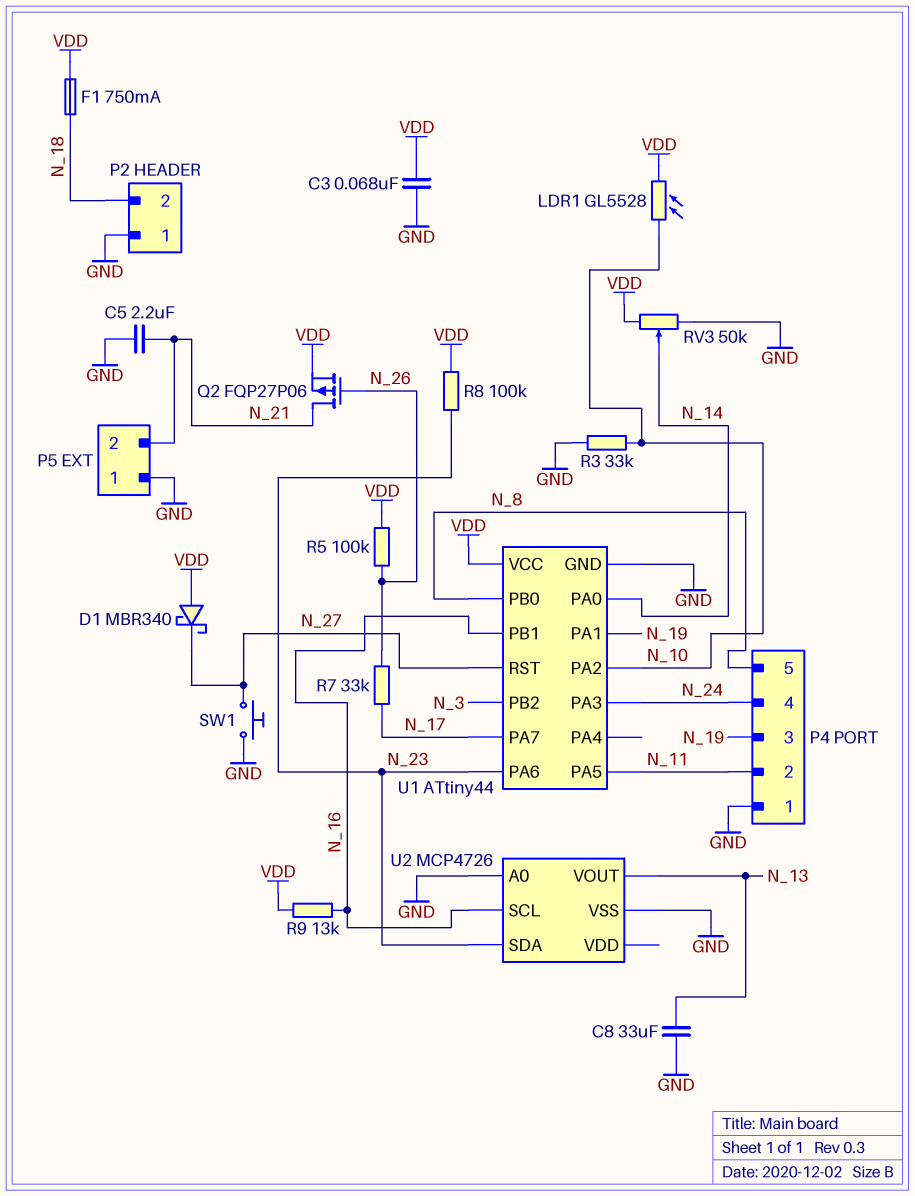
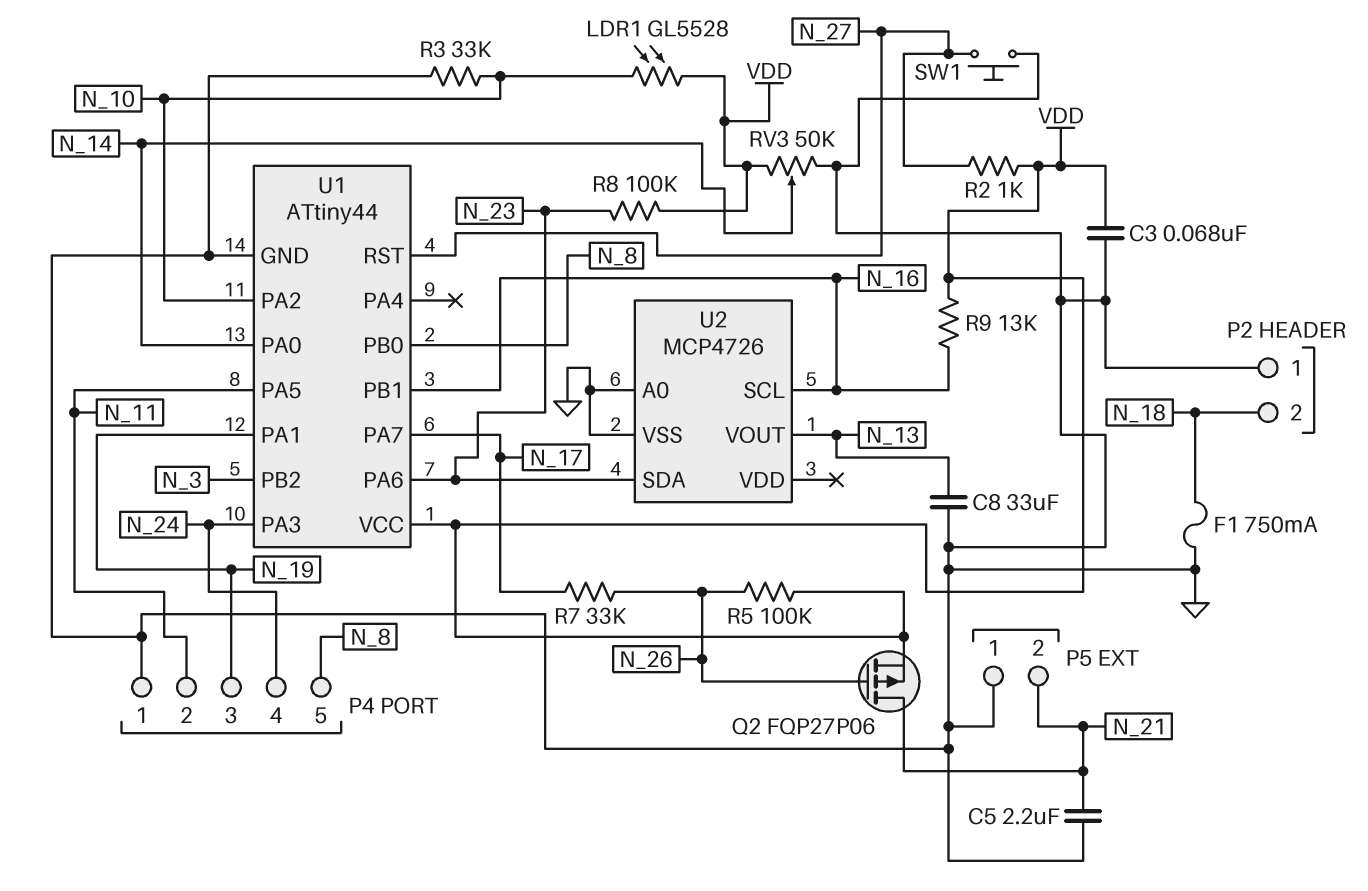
D1: schottky MBR340 (A VDD, K N_27) -> none
F1: 750mA (N_18, VDD) -> 750mA (GND, N_18)
R2: none -> 1k (N_27, VDD)

